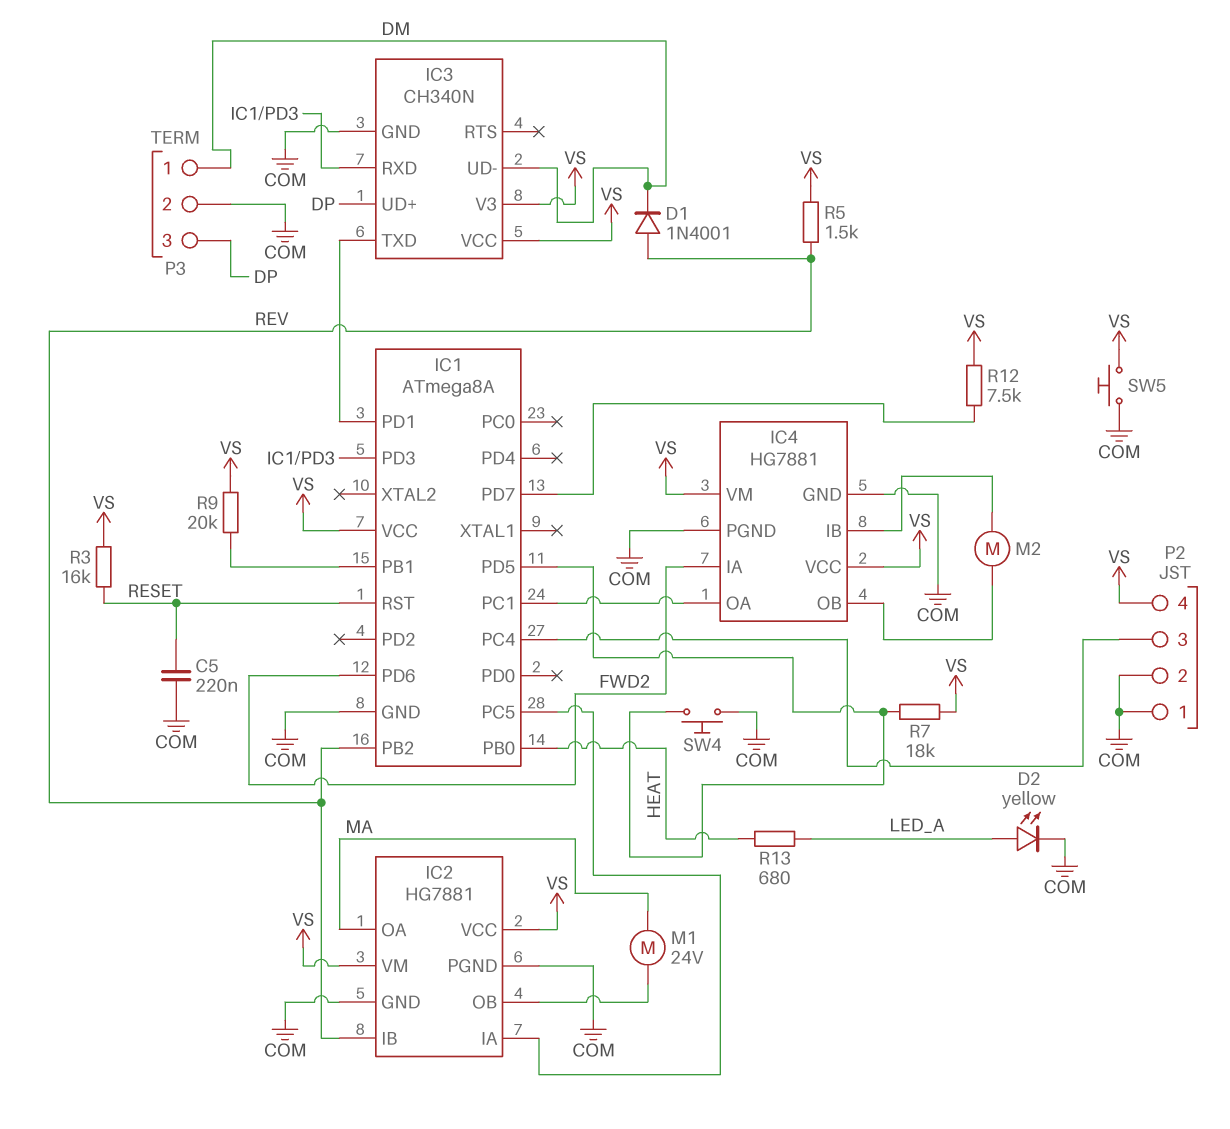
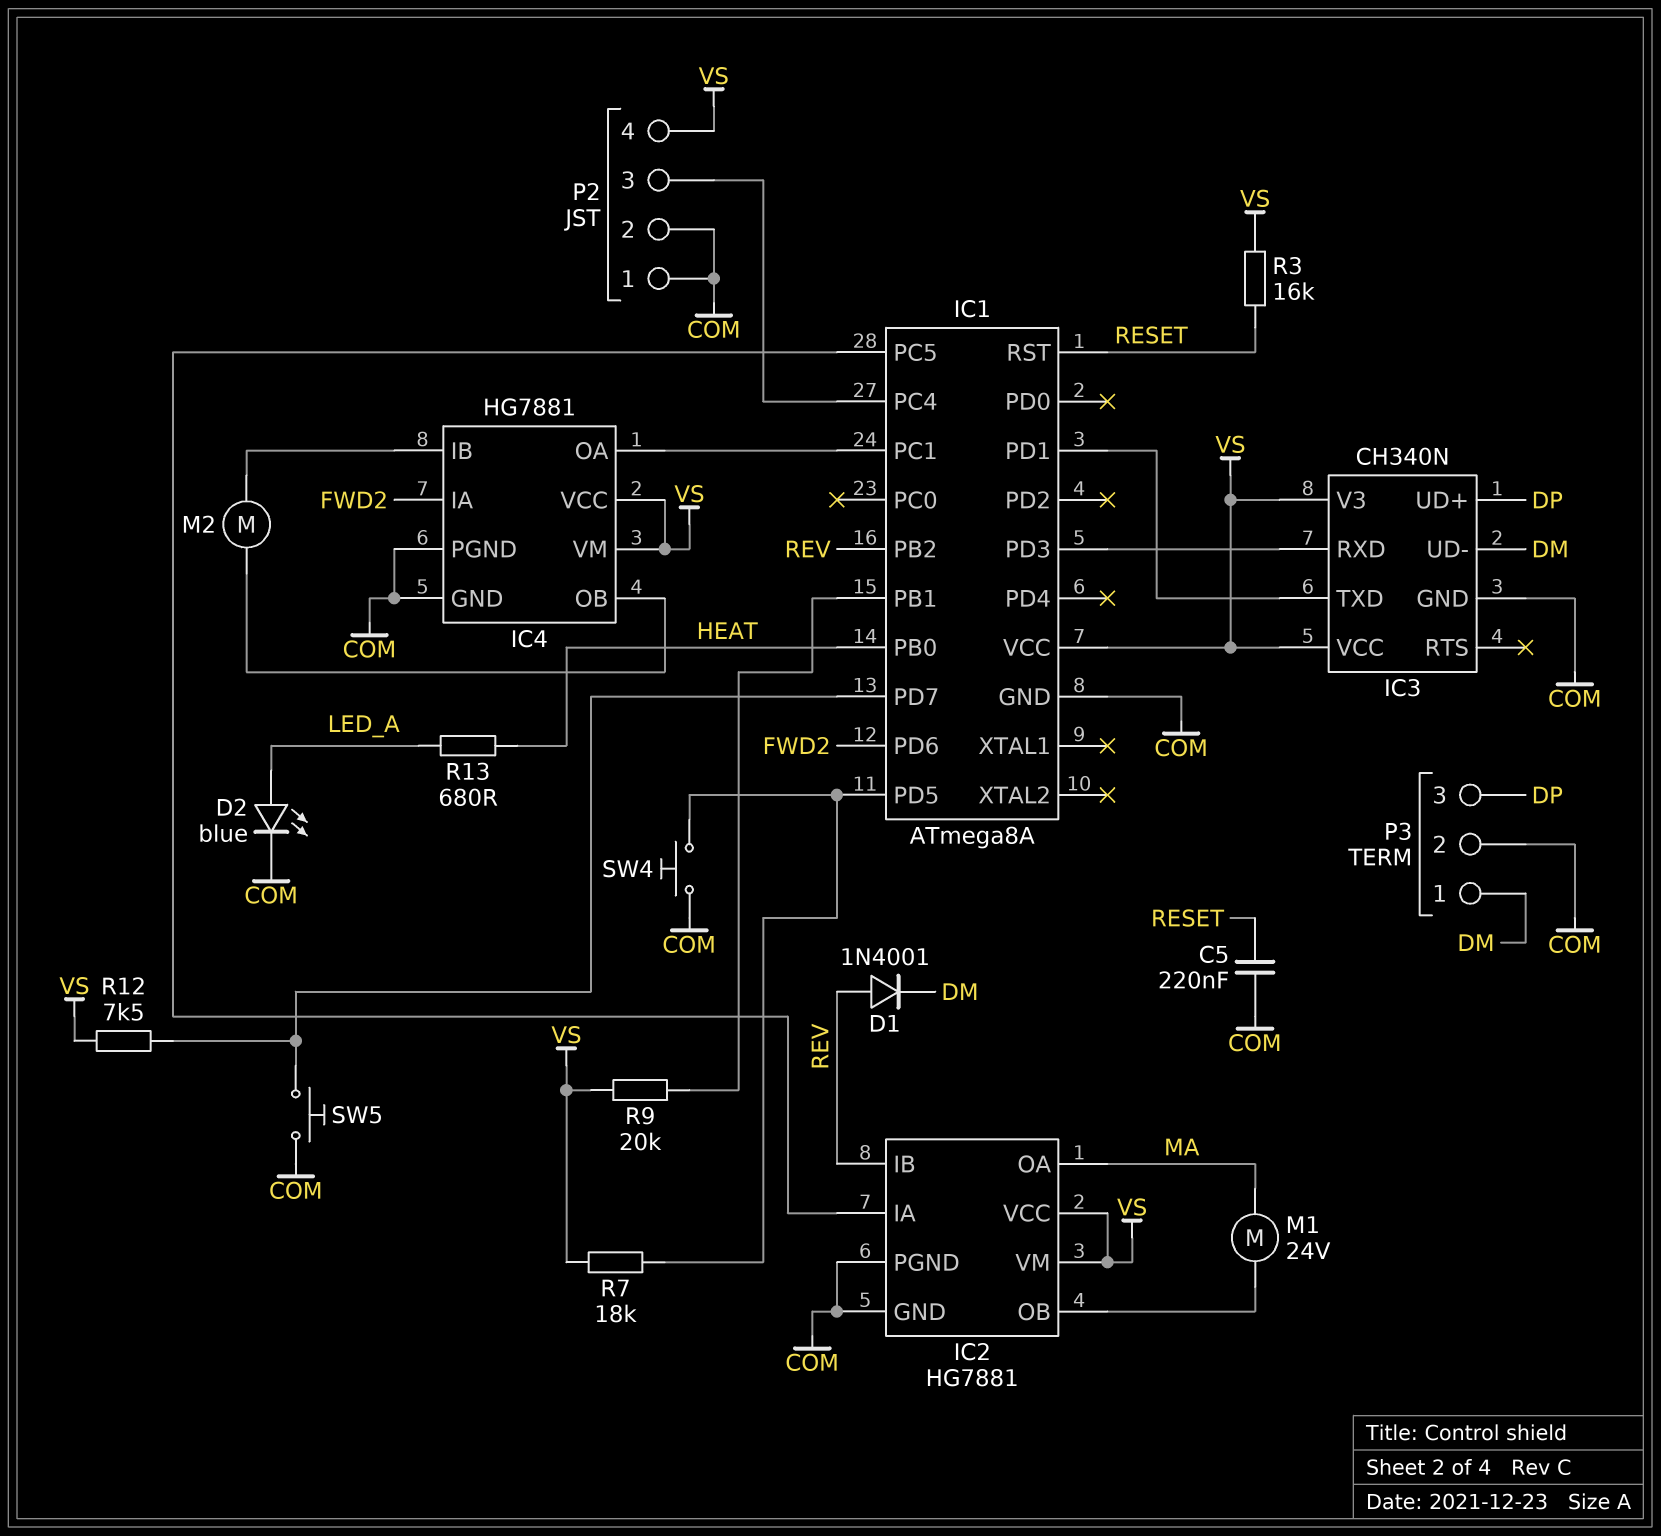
D2: LED yellow (A LED_A, K COM) -> LED blue (A LED_A, K COM)
R5: 1.5k (REV, VS) -> none
SW5: button (COM, VS) -> button (COM, IC1/PD7)

